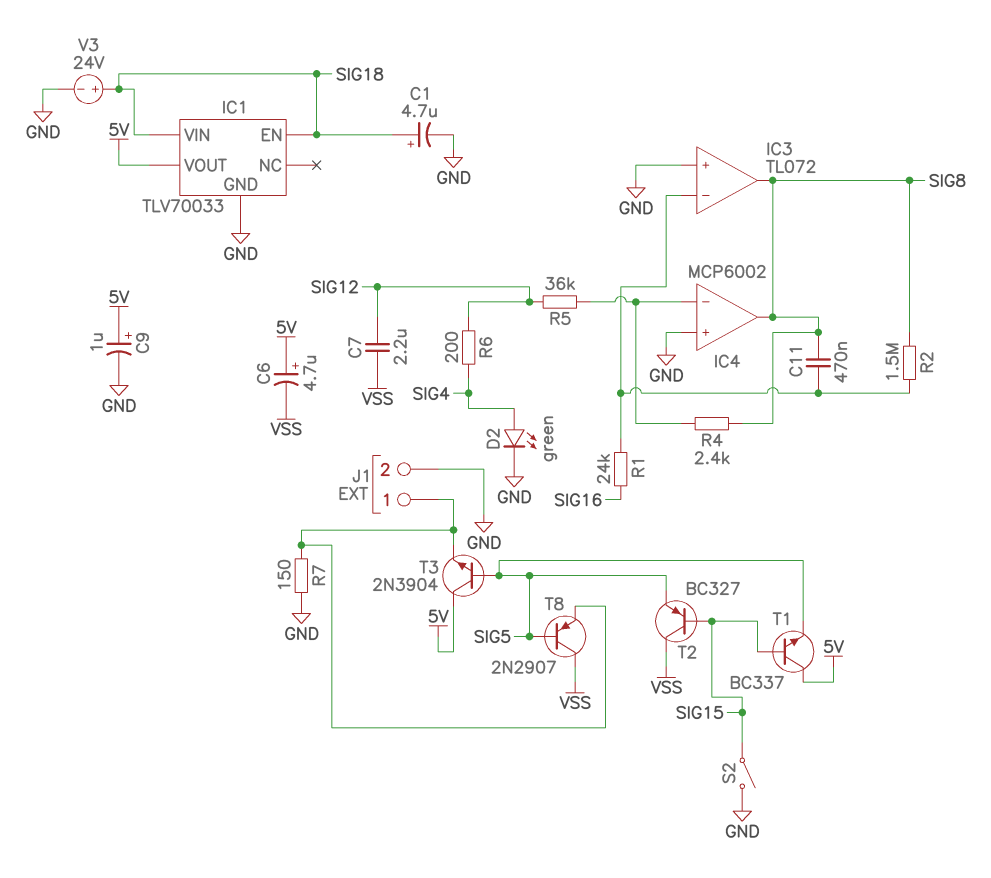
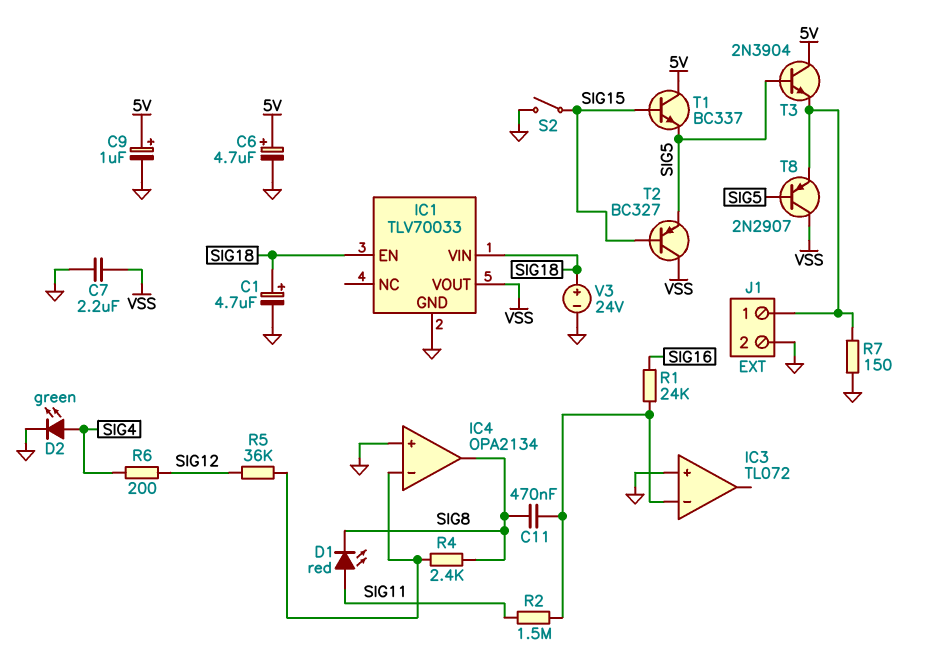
C6: 4.7uF (plus 5V, minus VSS) -> 4.7uF (plus 5V, minus GND)
C7: 2.2uF (SIG12, VSS) -> 2.2uF (GND, VSS)
D1: none -> LED red (A SIG11, K SIG8)
IC1 pin VOUT: 5V -> VSS
IC3 pin out: SIG8 -> none
IC4: MCP6002 -> OPA2134
R2: 1.5M (IC3/in-, SIG8) -> 1.5M (IC3/in-, SIG11)

